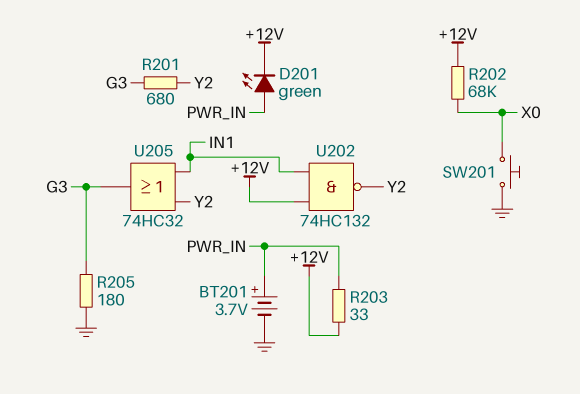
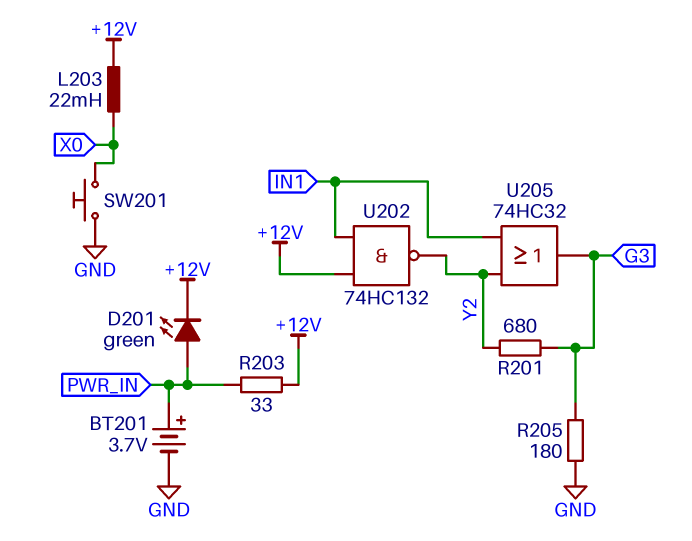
L203: none -> 22mH (+12V, X0)
R202: 68k (+12V, X0) -> none

